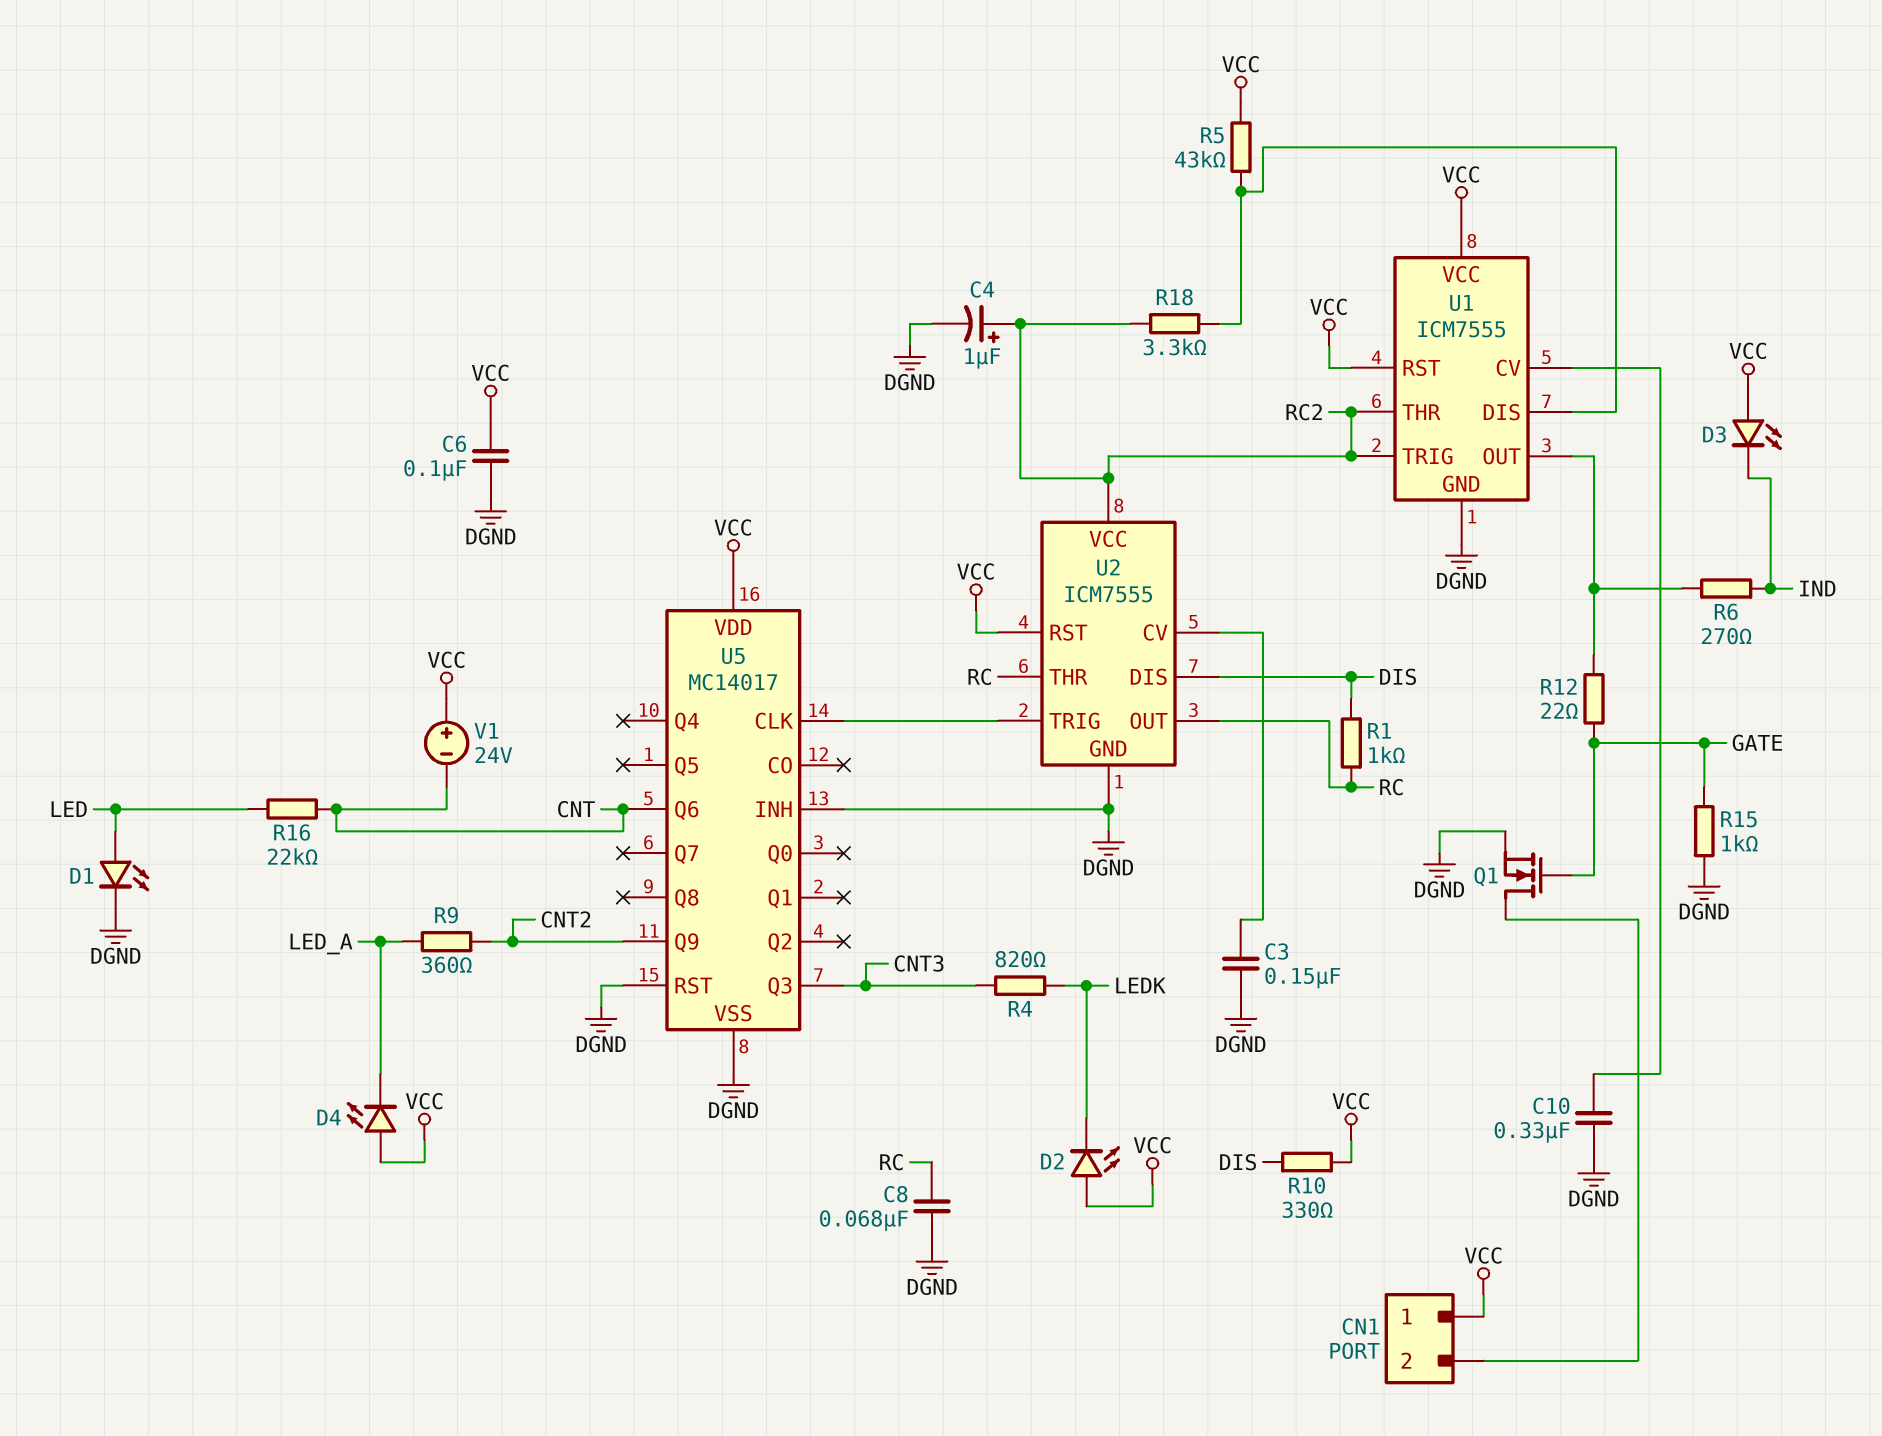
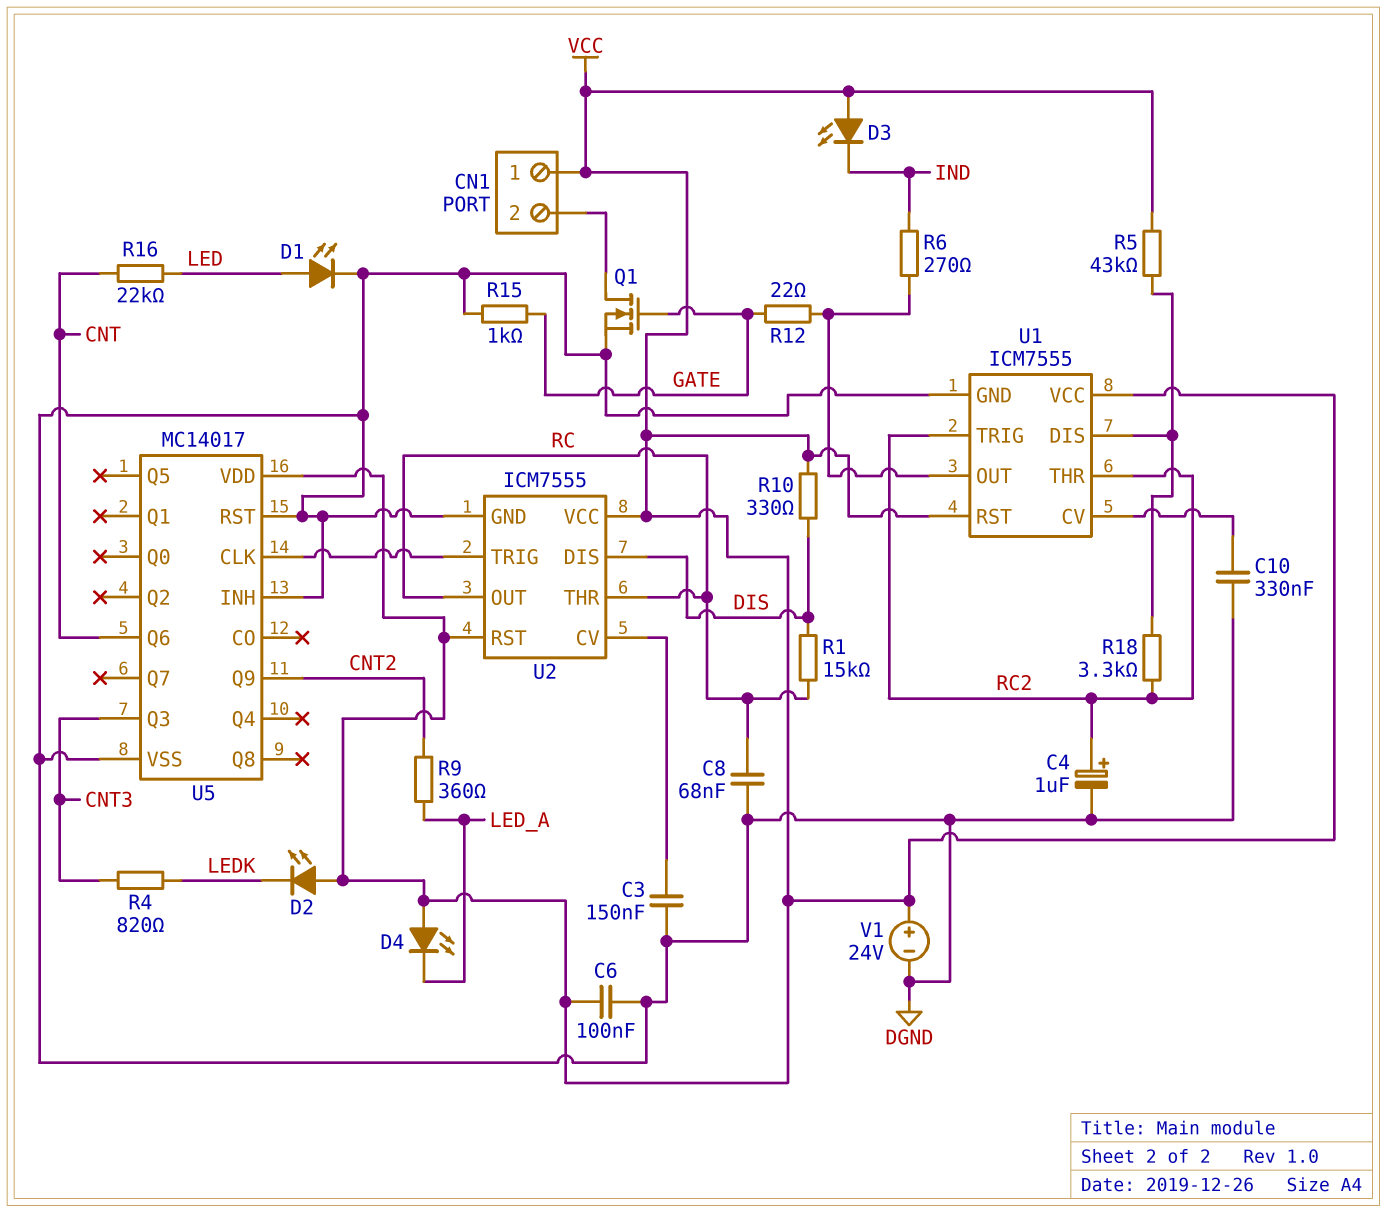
R1: 1k (DIS, RC) -> 15k (DIS, RC)
U2 pin VCC: RC2 -> VCC
V1: 24V (plus VCC, minus CNT) -> 24V (plus VCC, minus DGND)

